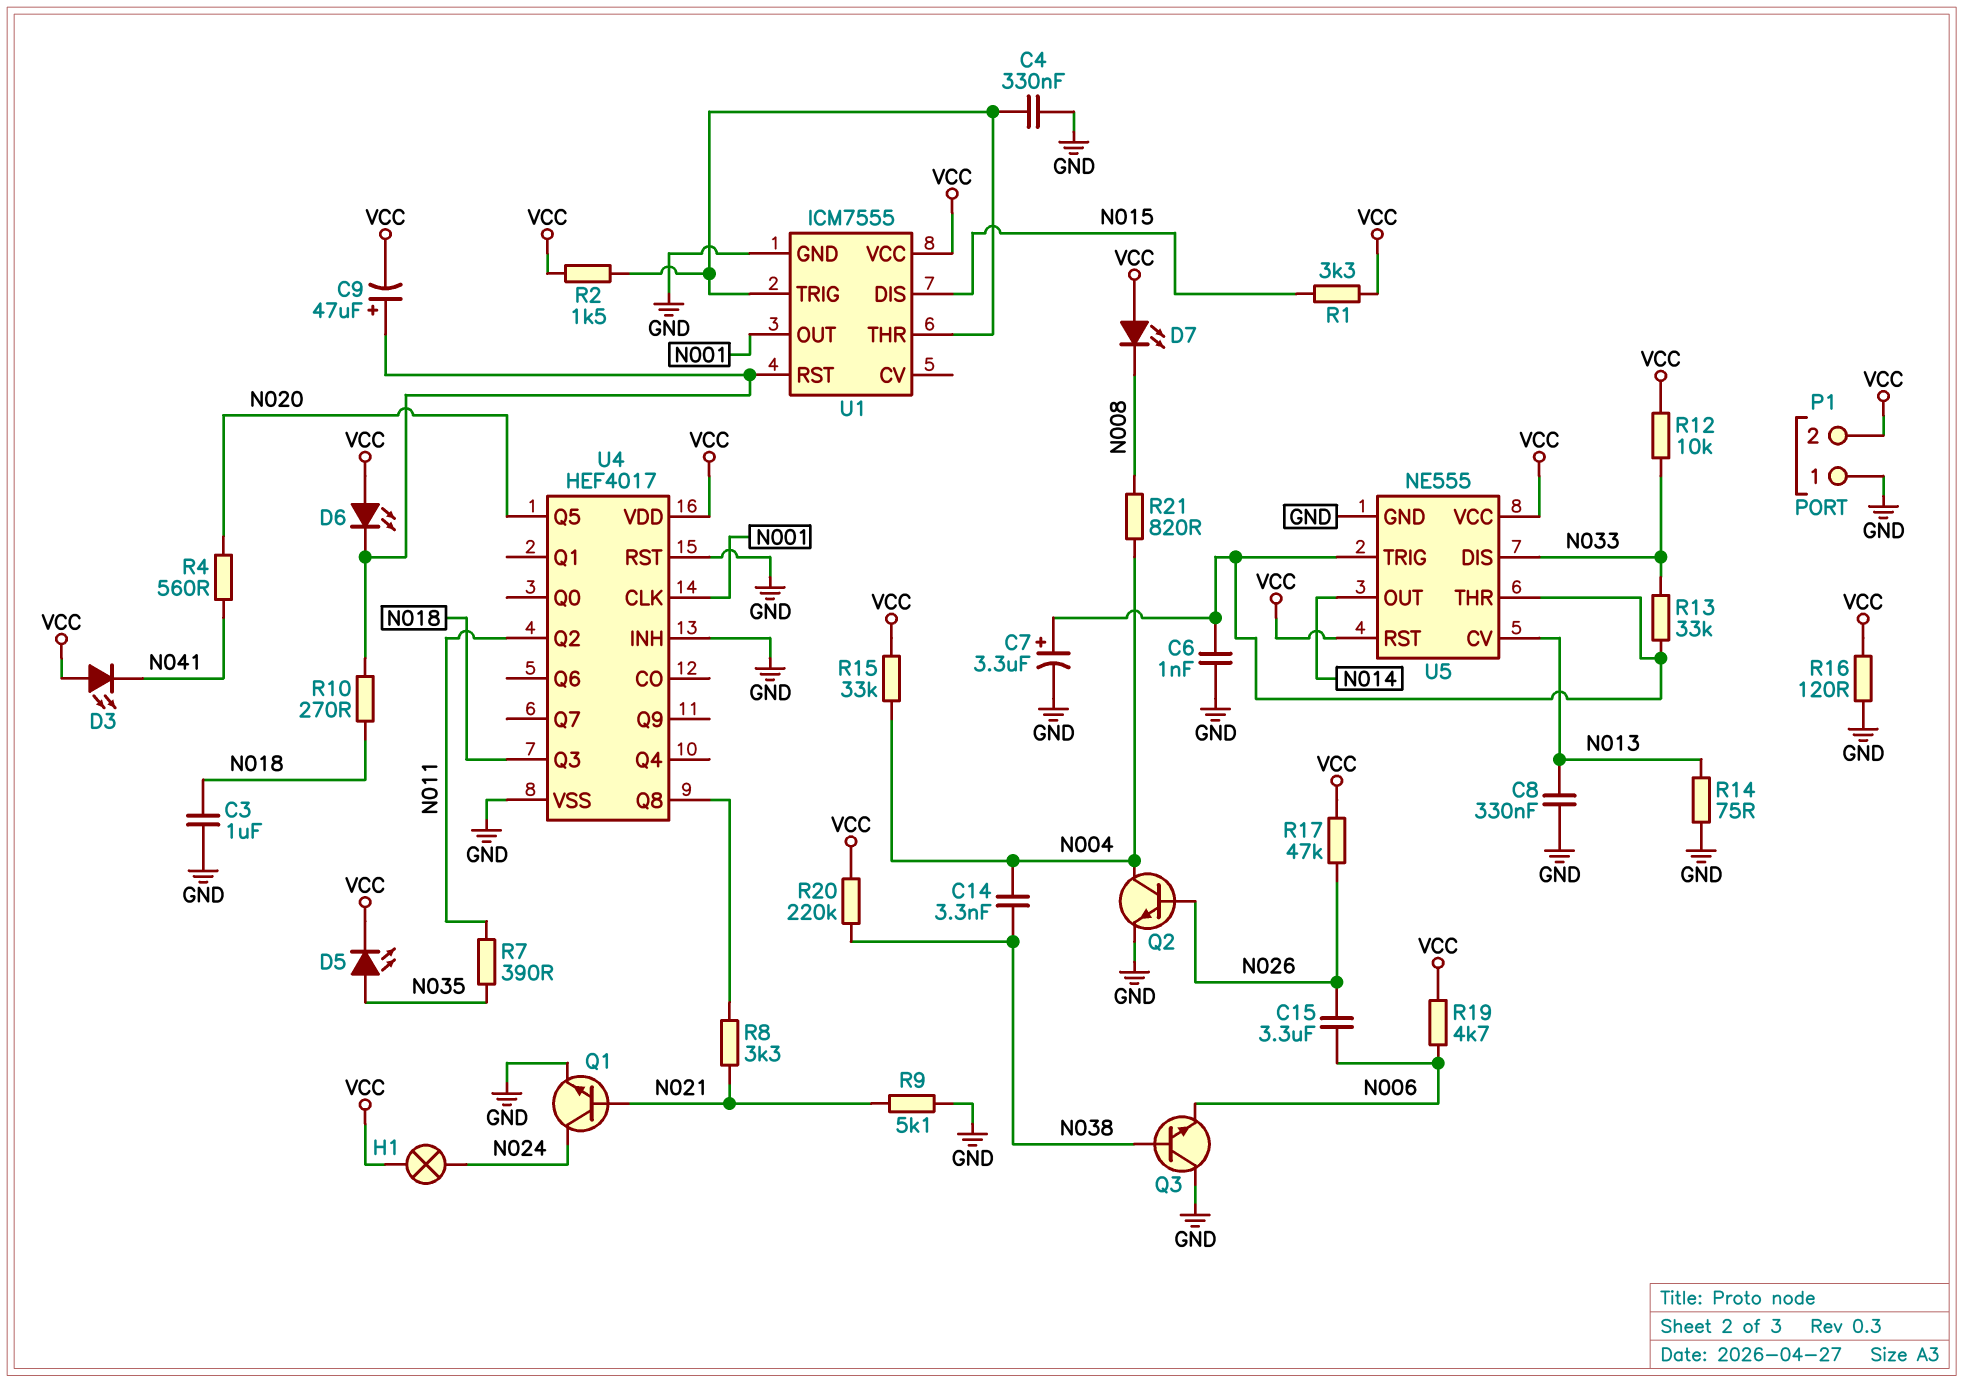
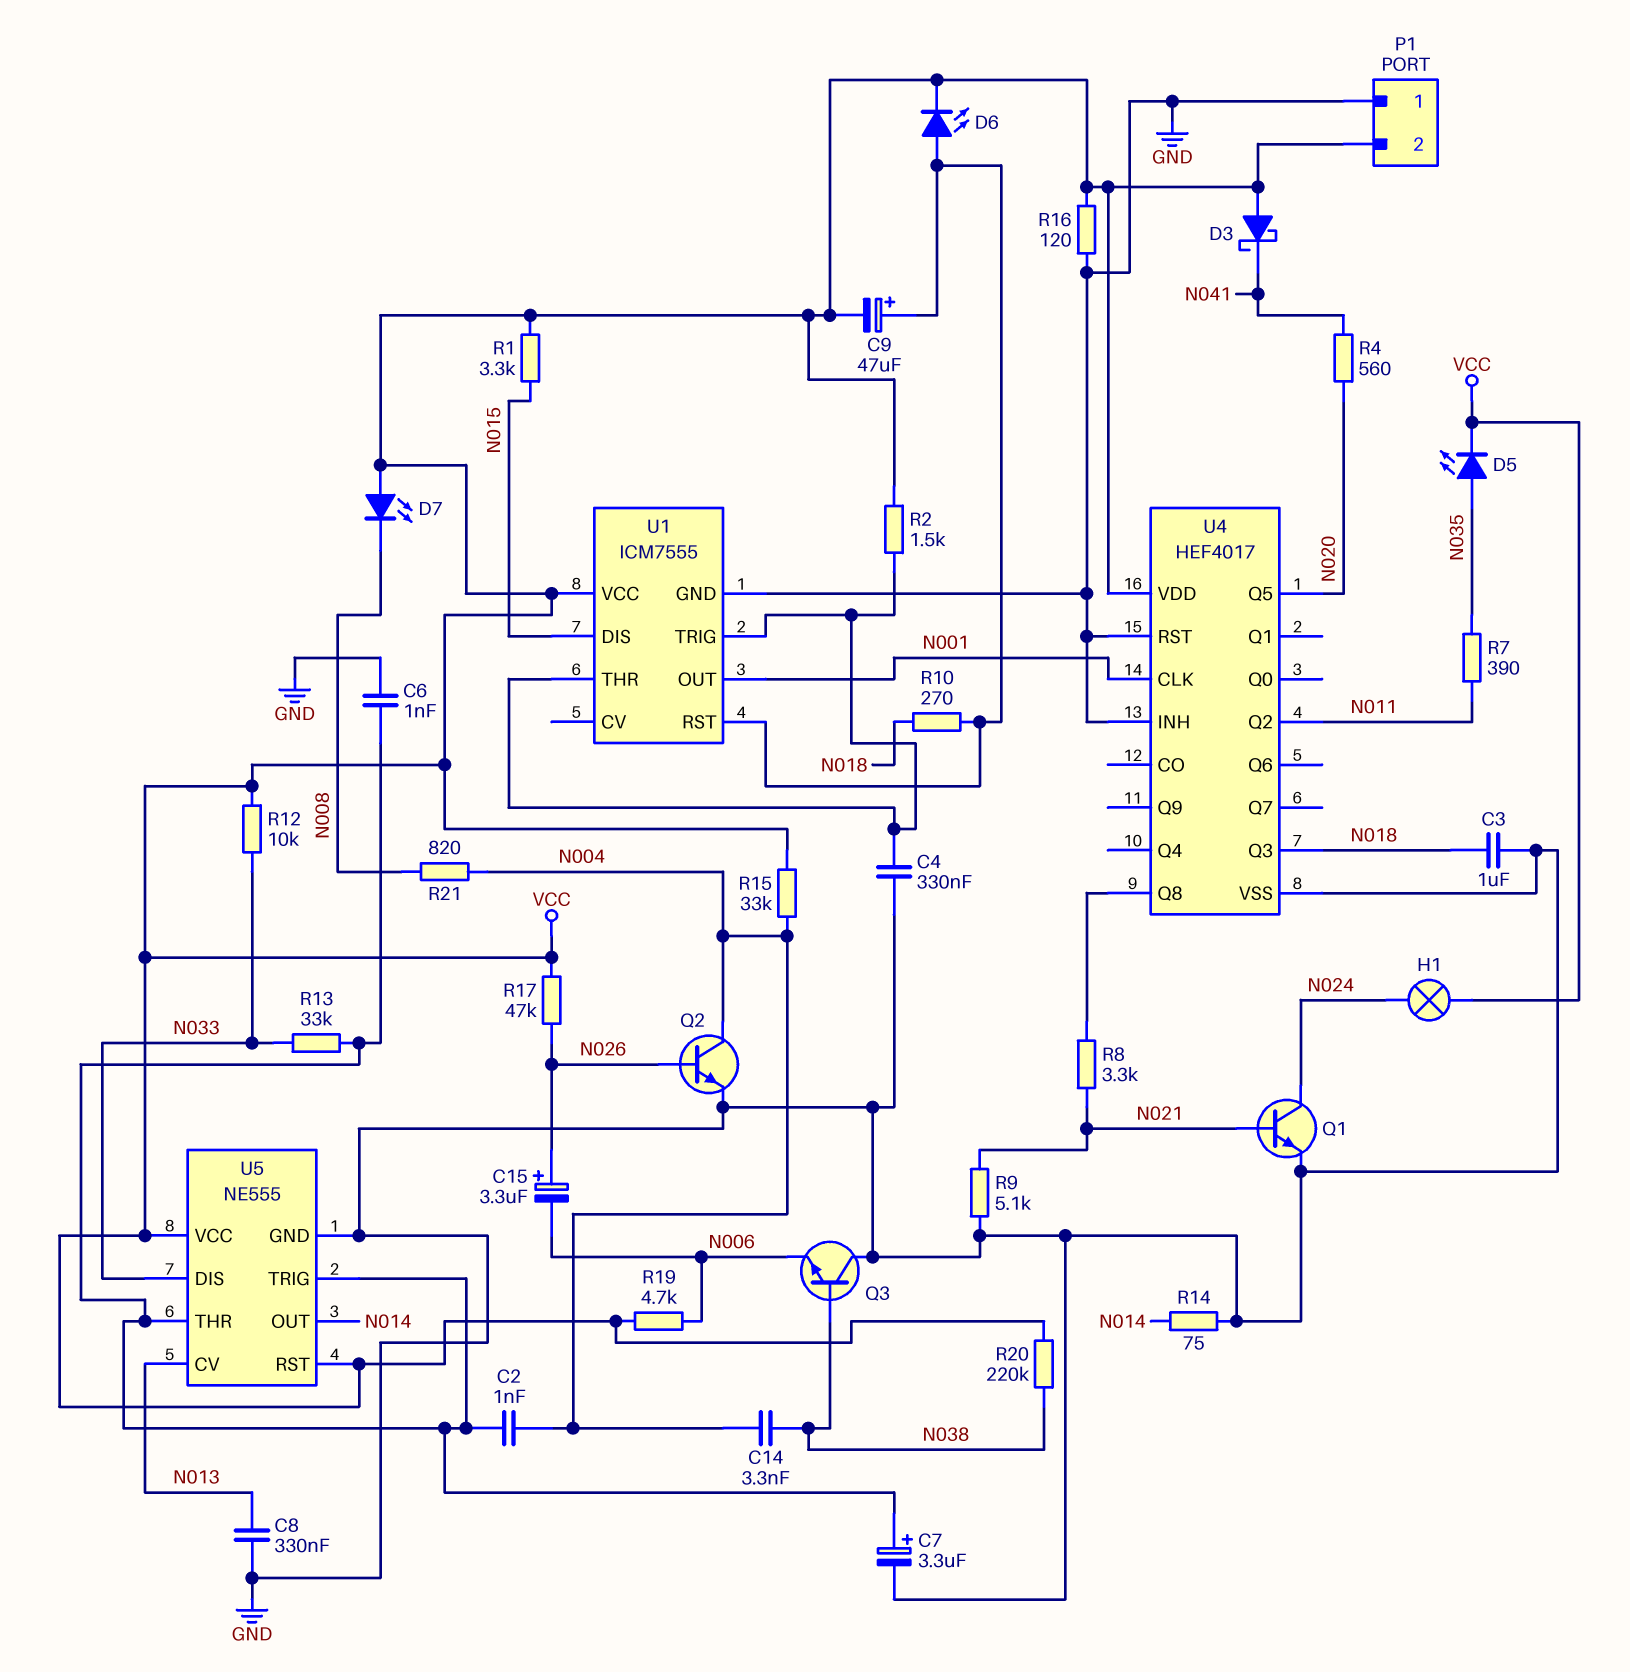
C2: none -> 1nF (N004, U5/THR)
C15: 3.3uF (N006, N026) -> 3.3uF (plus N026, minus N006)
D3: LED (A VCC, K N041) -> schottky (A VCC, K N041)
D6: LED (A VCC, K U1/RST) -> LED (A U1/RST, K VCC)
R14: 75 (GND, N013) -> 75 (GND, N014)

